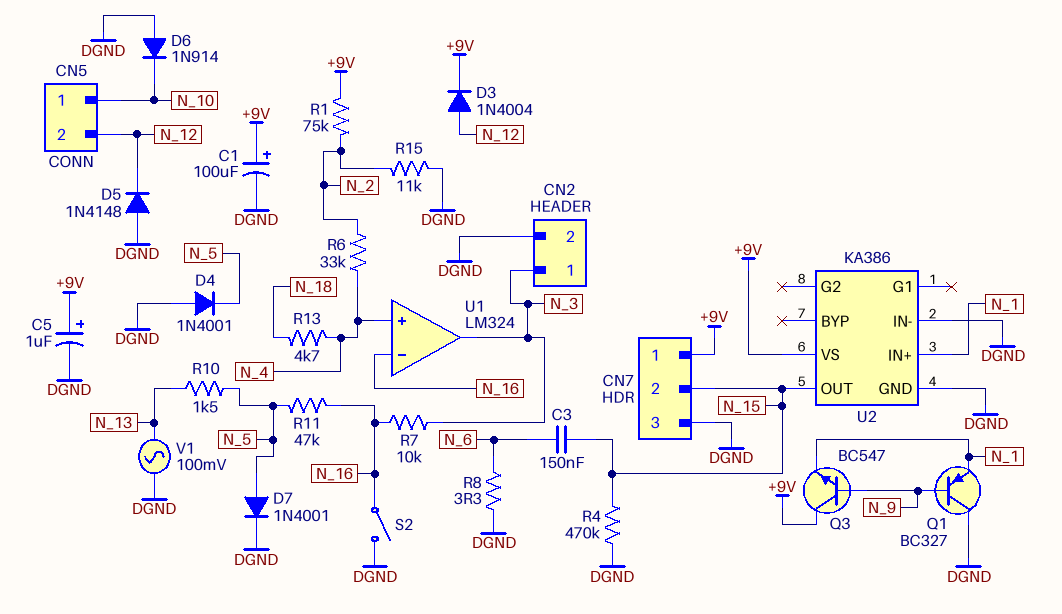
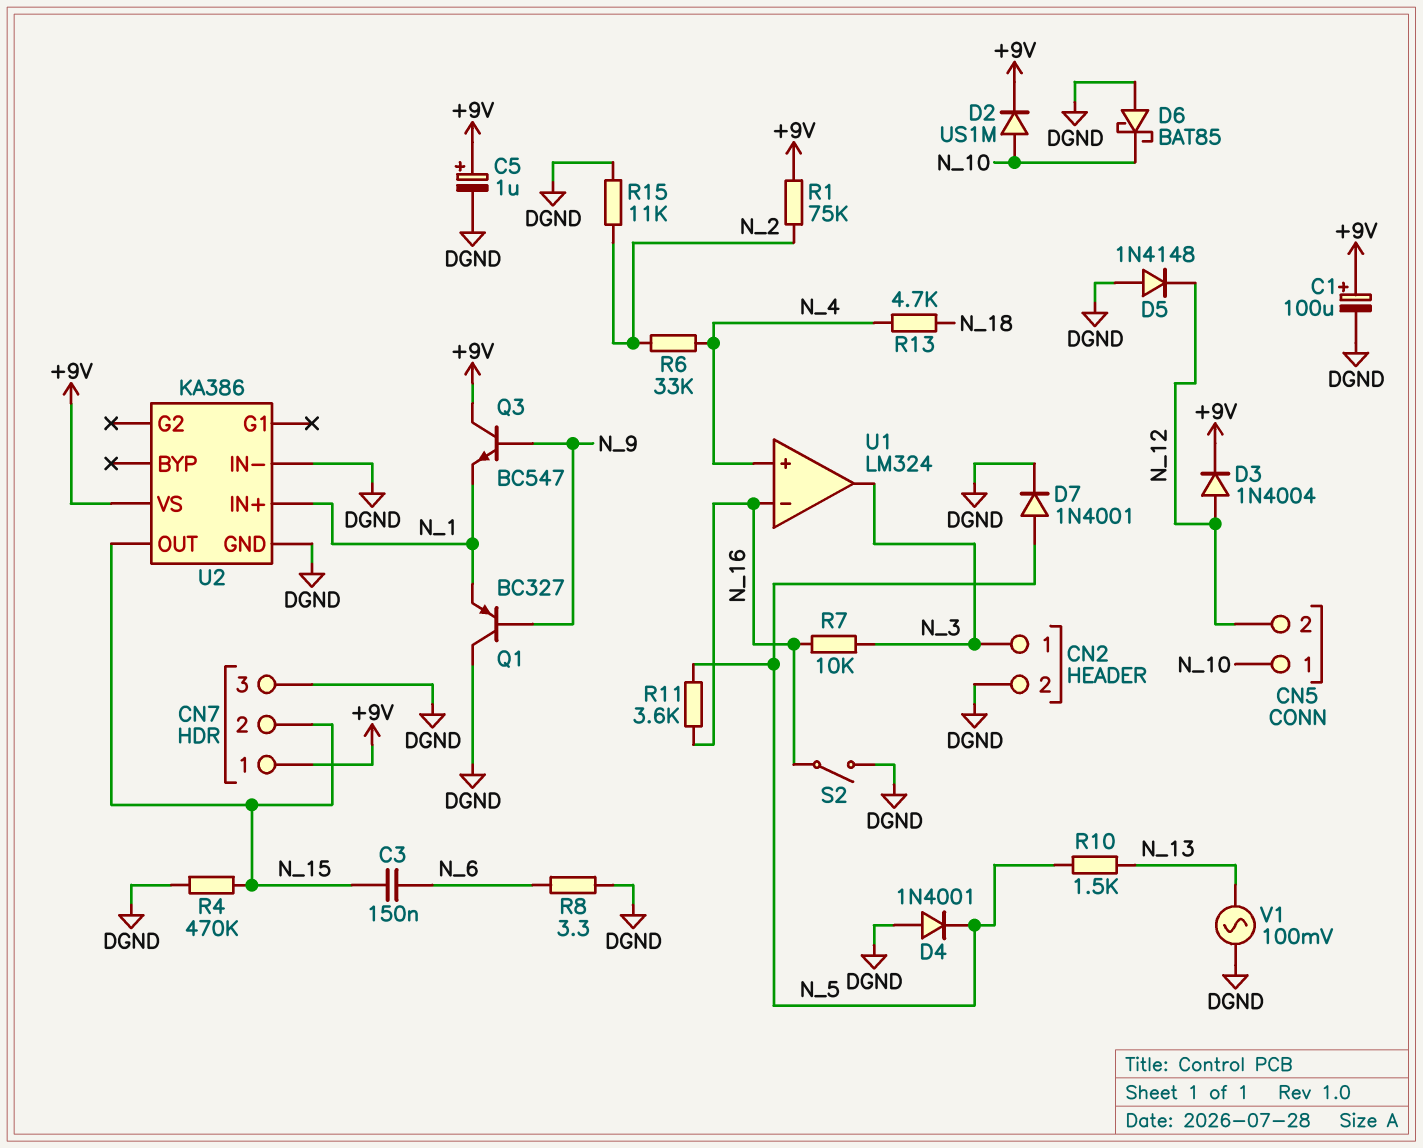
D2: none -> diode US1M (A N_10, K +9V)
D6: diode 1N914 (A DGND, K N_10) -> schottky BAT85 (A DGND, K N_10)
R11: 47k (N_5, N_16) -> 3.6k (N_5, N_16)

